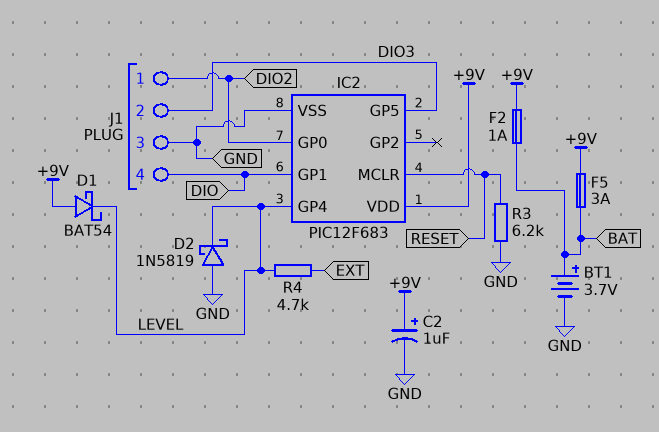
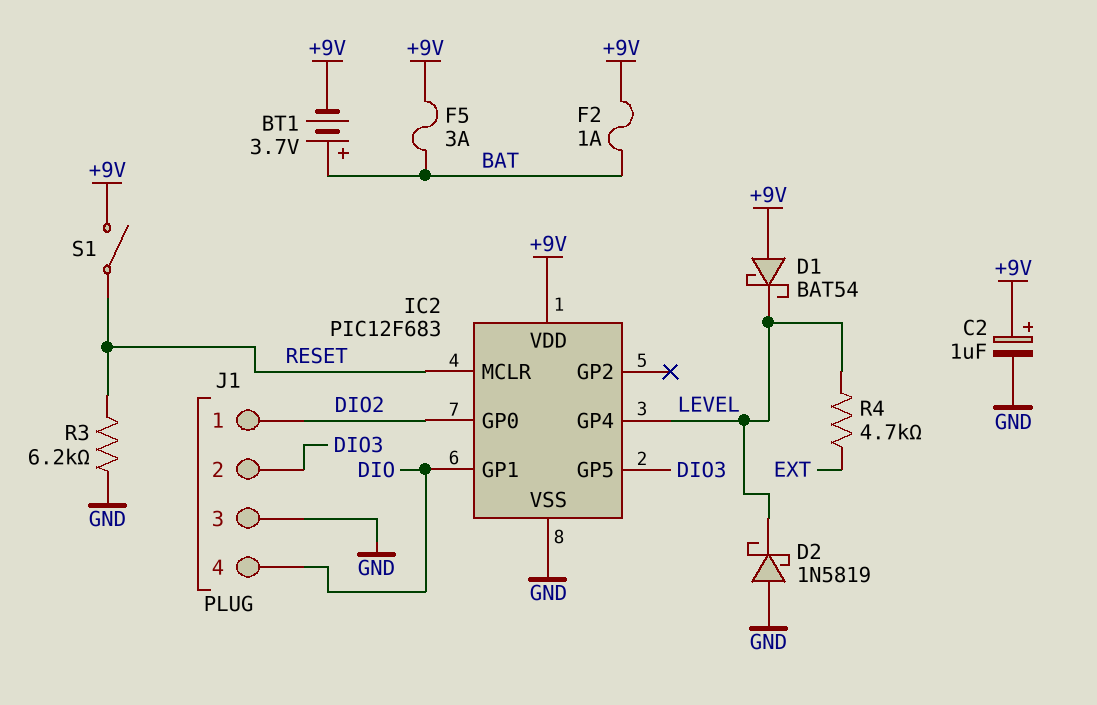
BT1: 3.7V (plus BAT, minus GND) -> 3.7V (plus BAT, minus +9V)
S1: none -> switch (+9V, RESET)

